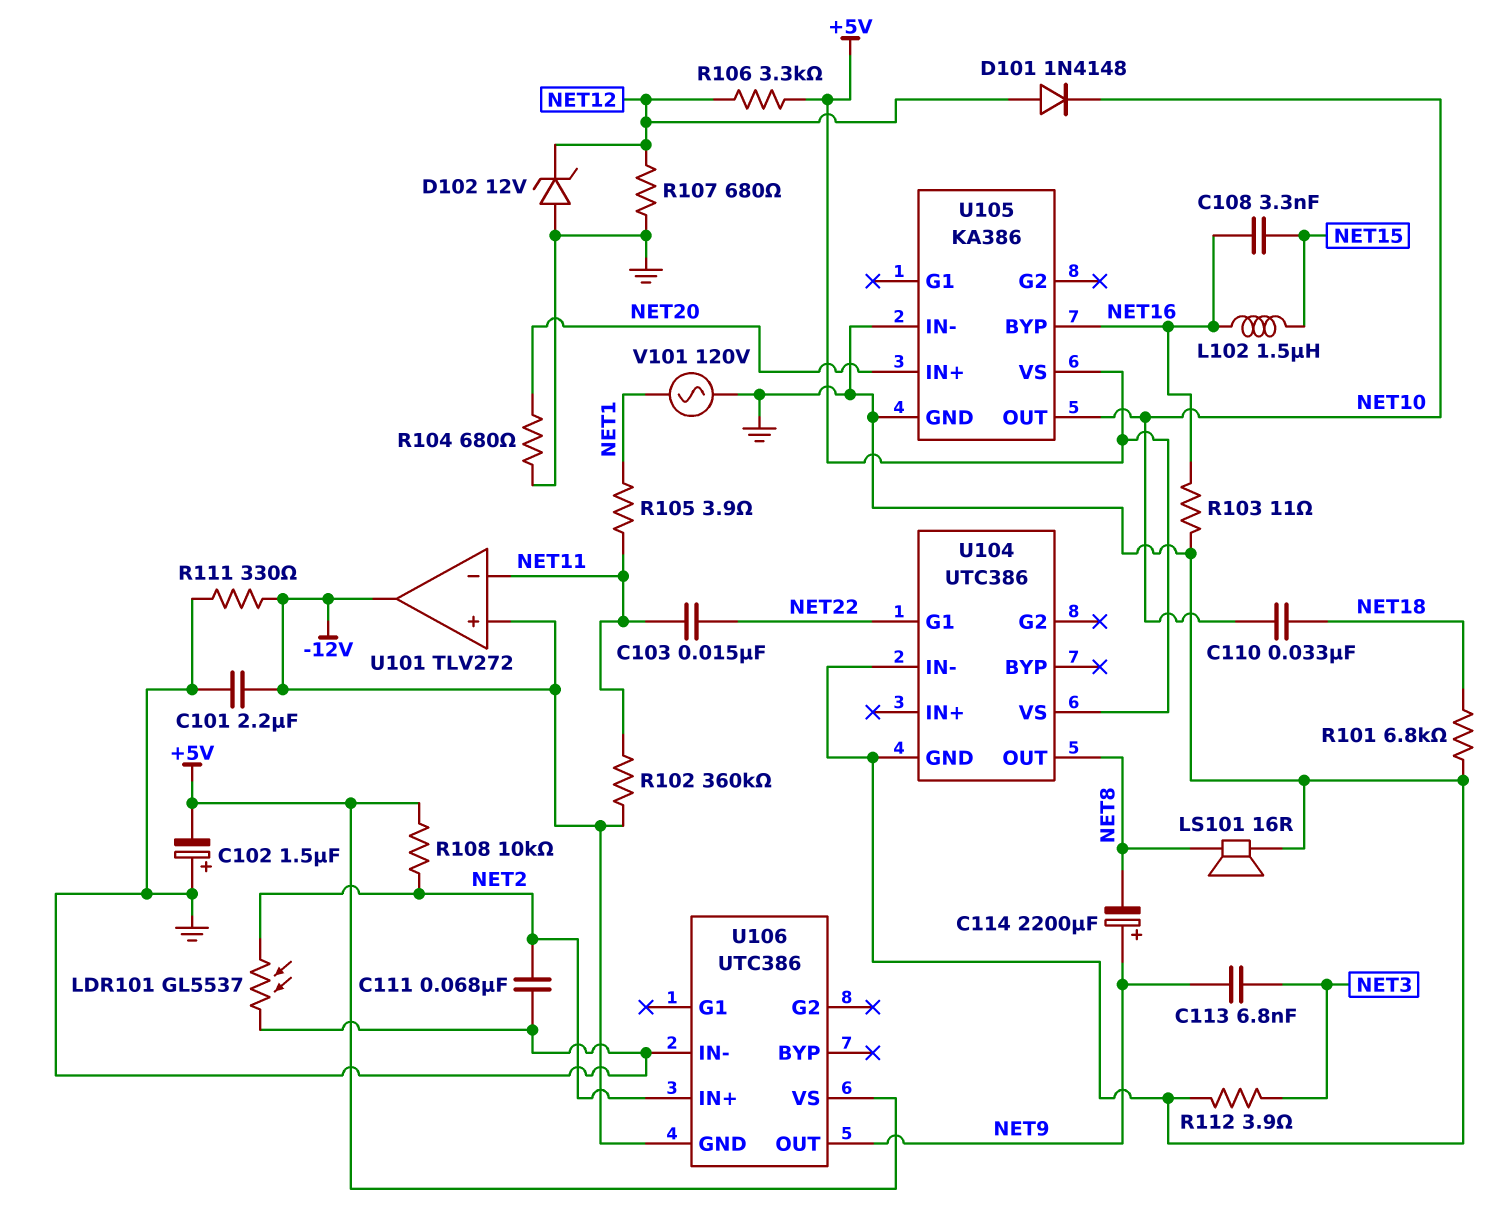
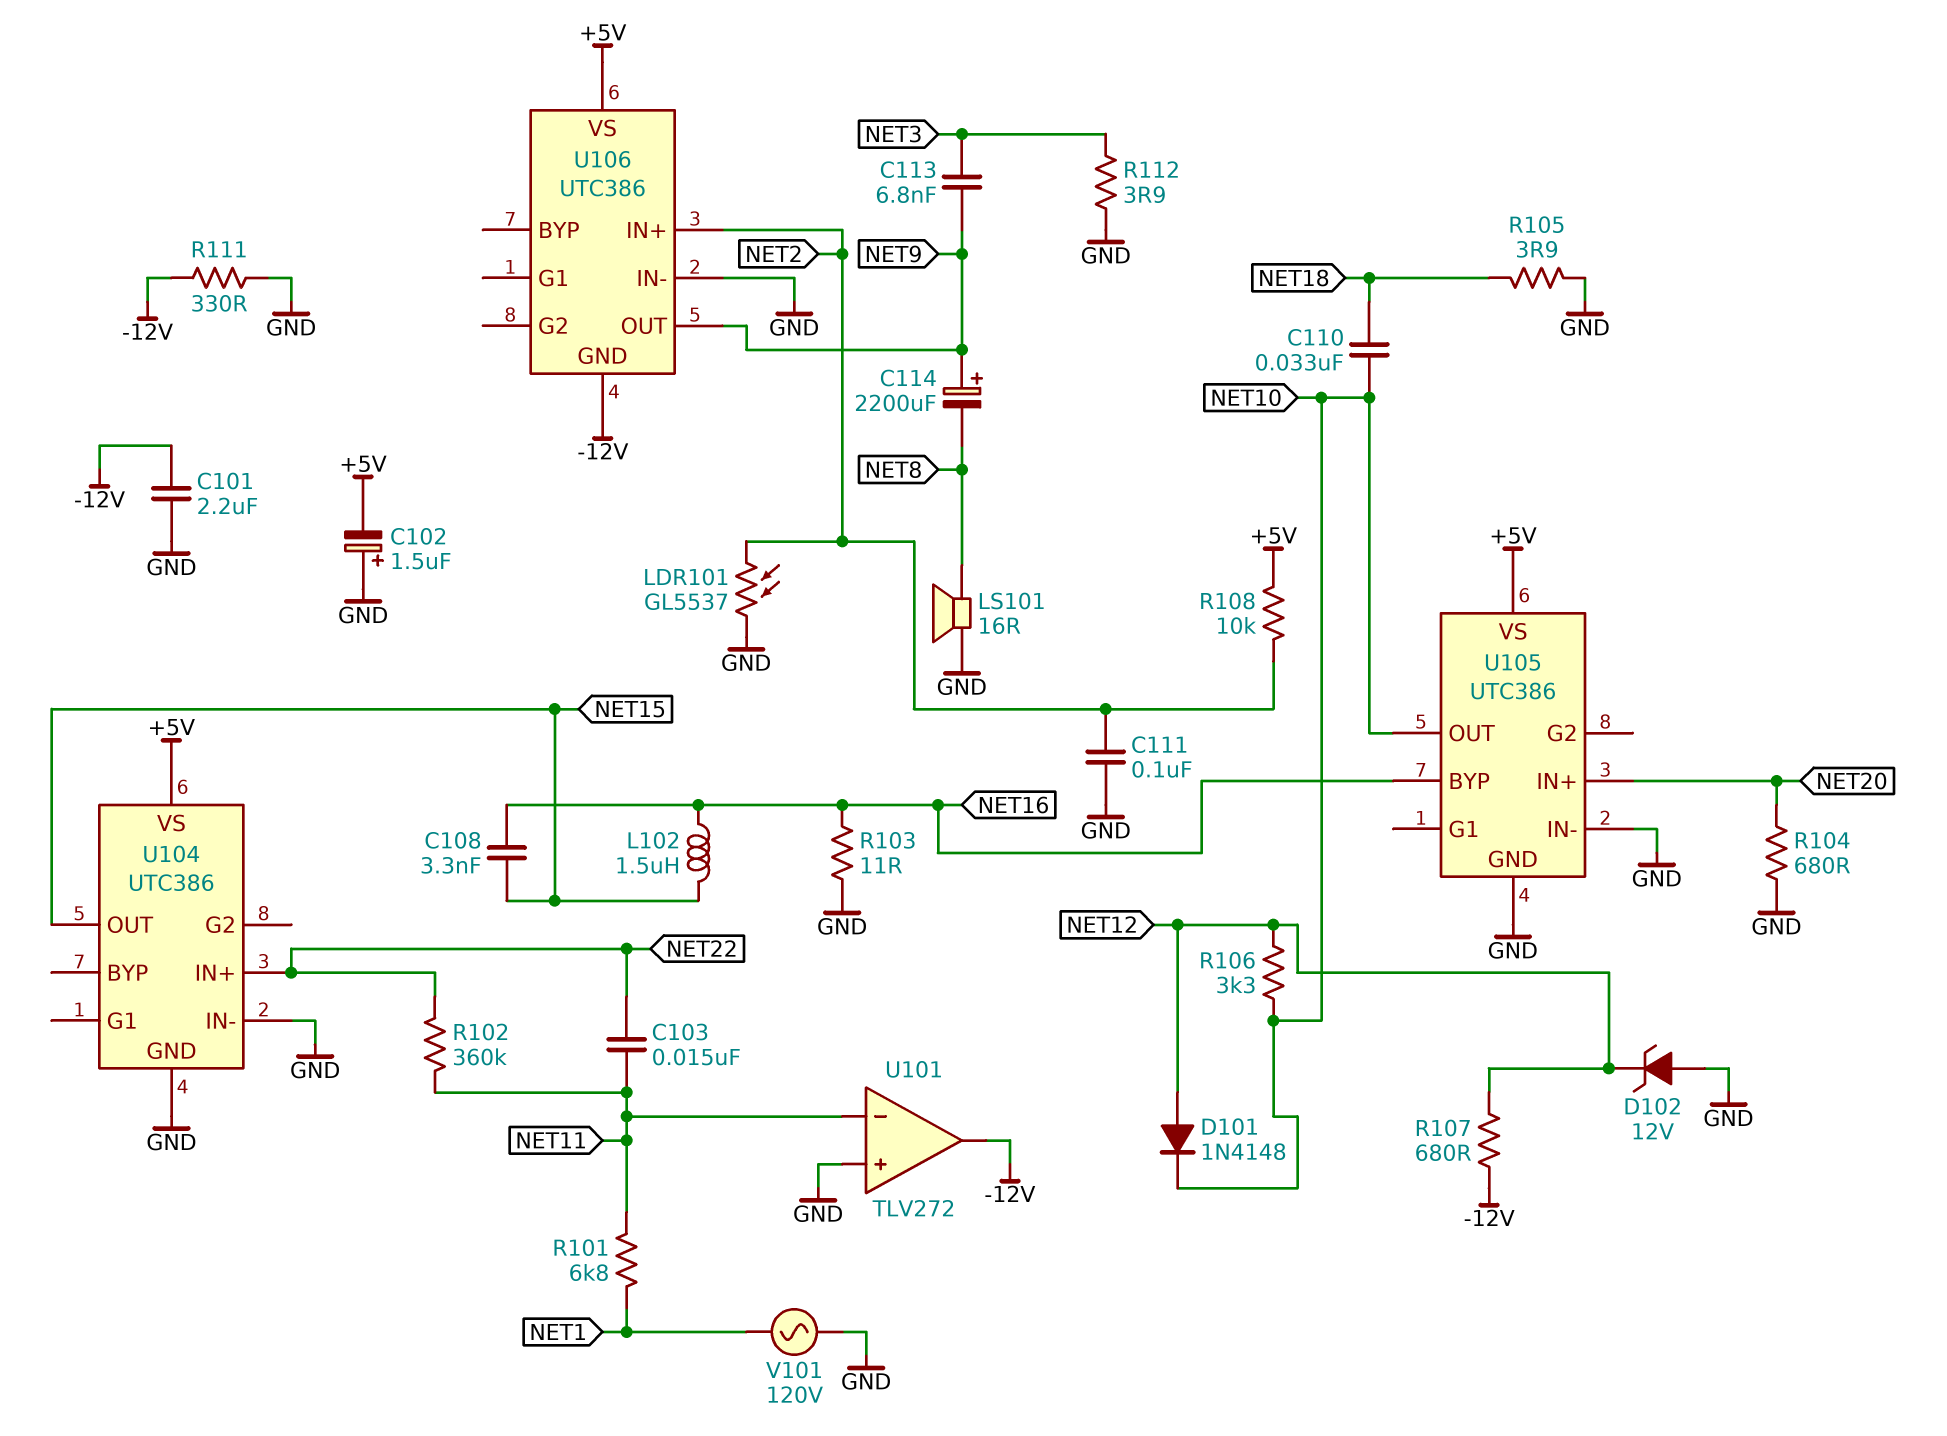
C111: 68nF (GND, NET2) -> 100nF (GND, NET2)
R101: 6.8k (GND, NET18) -> 6.8k (NET1, NET11)
R102: 360k (-12V, NET11) -> 360k (NET11, NET22)
R105: 3.9 (NET1, NET11) -> 3.9 (GND, NET18)
R106: 3.3k (+5V, NET12) -> 3.3k (NET10, NET12)
R107: 680 (GND, NET12) -> 680 (-12V, NET12)
U101 pin in+: -12V -> GND
U104 pin G1: NET22 -> none
U104 pin IN+: none -> NET22
U104 pin OUT: NET8 -> NET15
U105: KA386 -> UTC386

